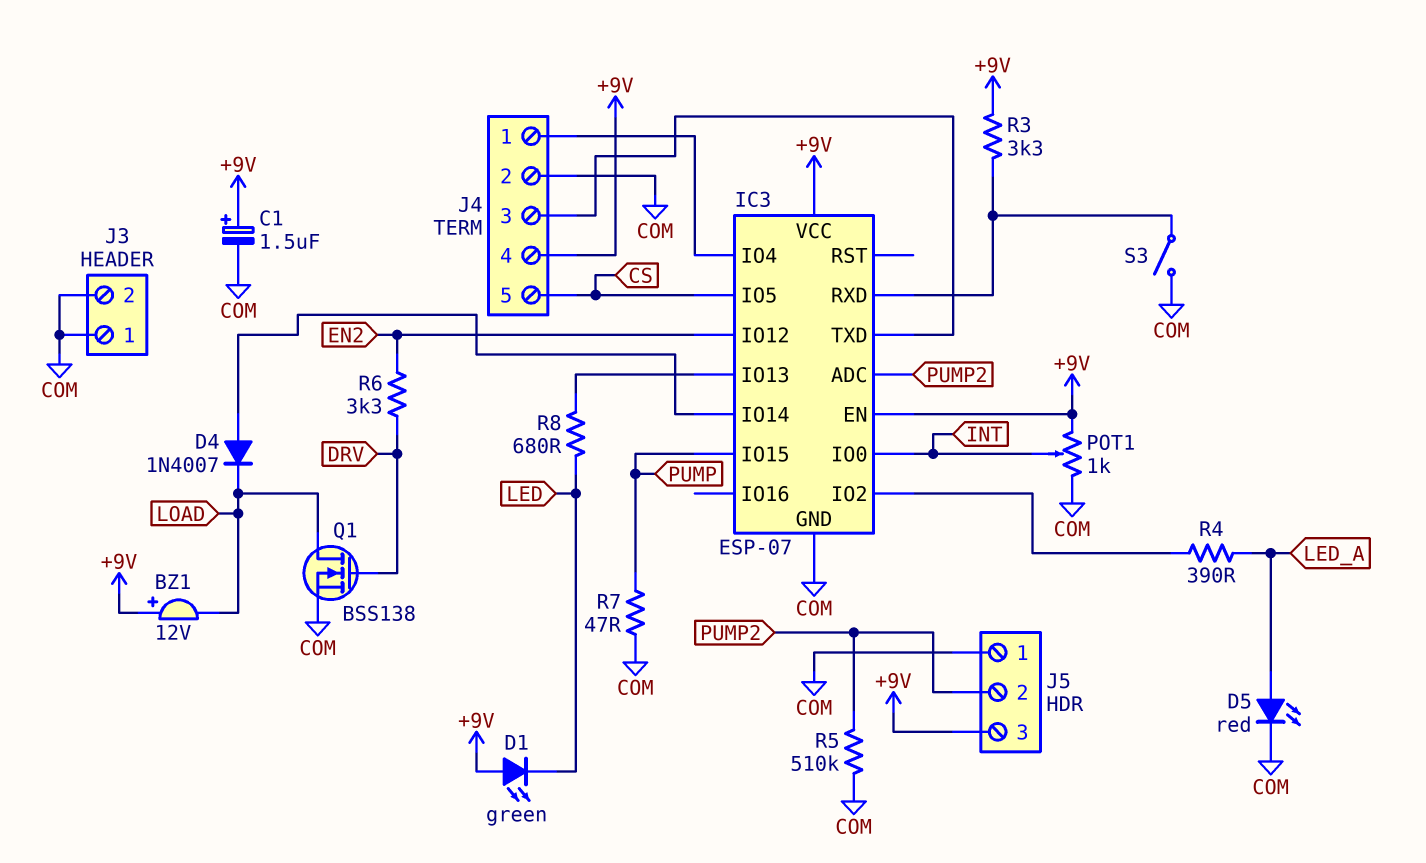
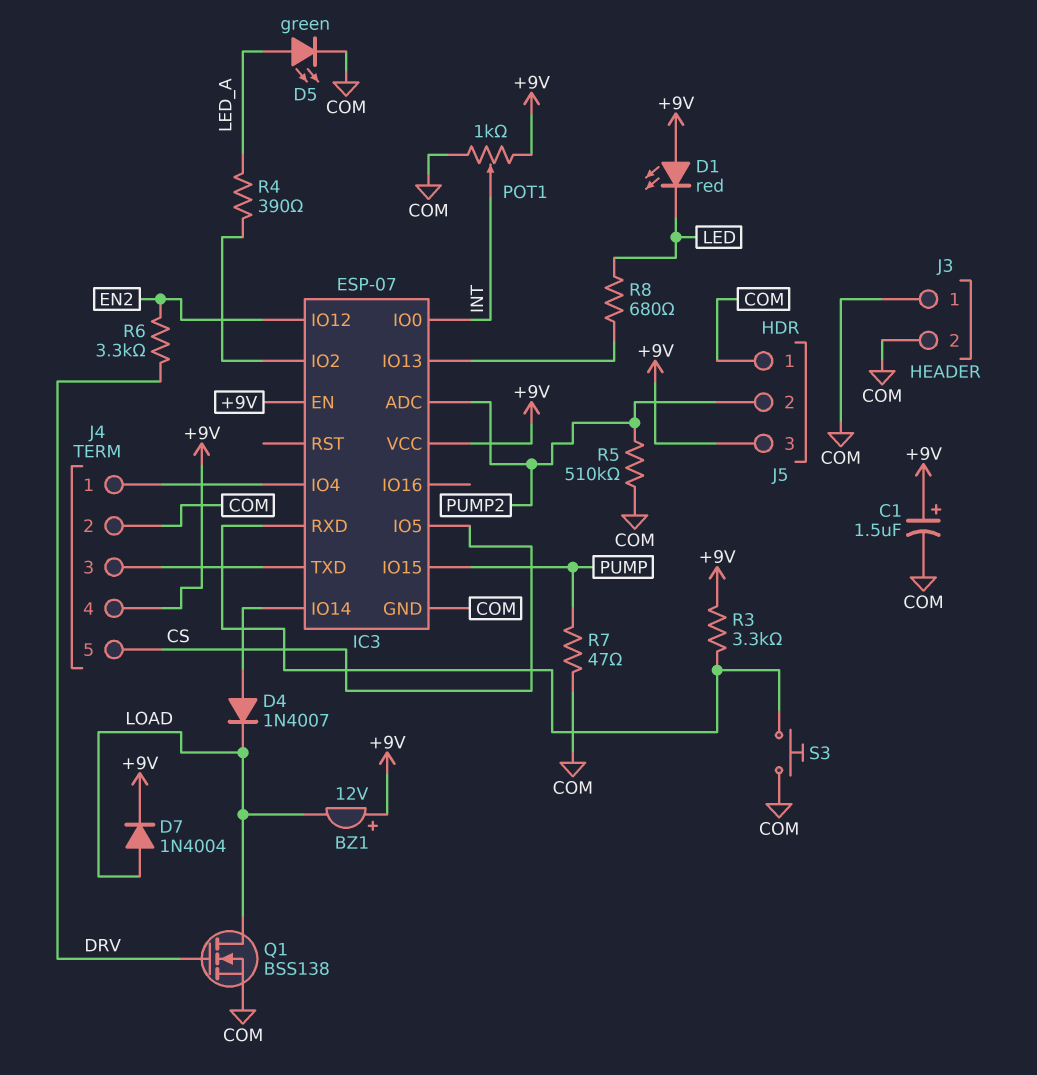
D1: LED green (A +9V, K LED) -> LED red (A +9V, K LED)
D5: LED red (A LED_A, K COM) -> LED green (A LED_A, K COM)
D7: none -> diode 1N4004 (A LOAD, K +9V)
S3: switch (COM, IC3/RXD) -> button (COM, IC3/RXD)

